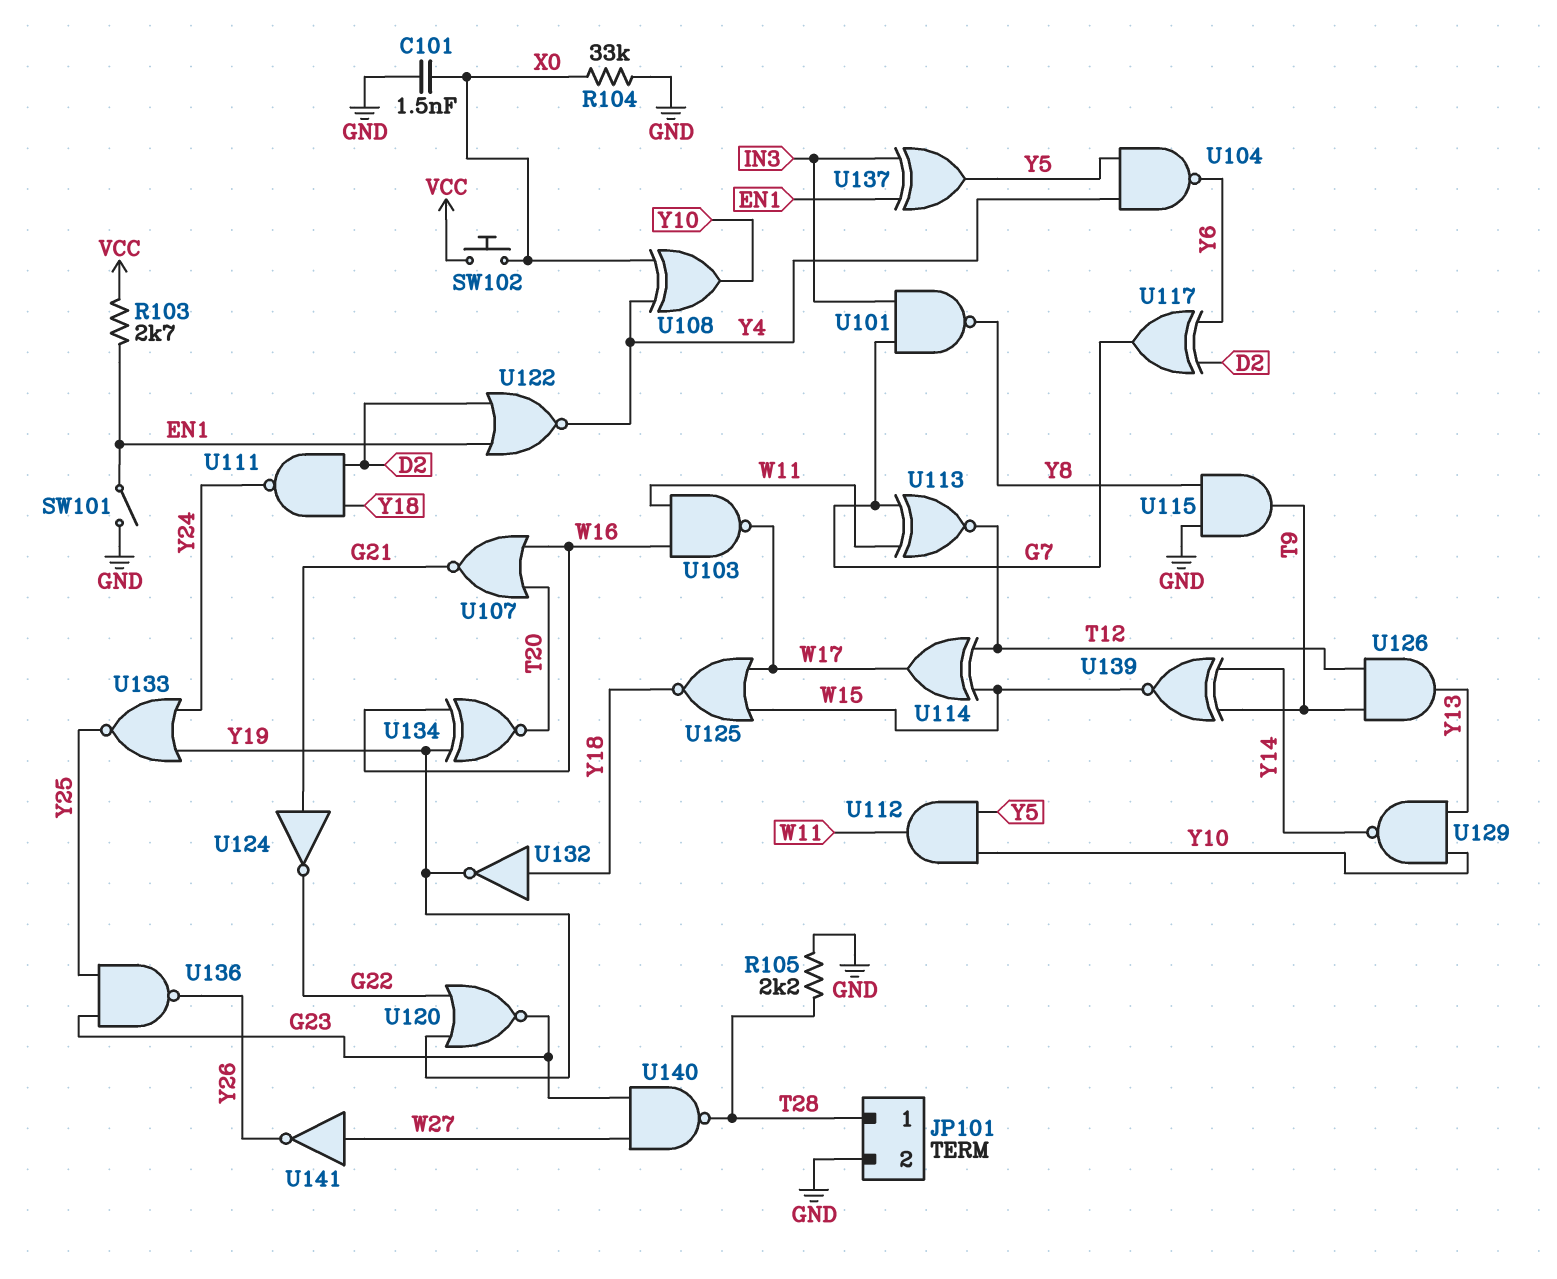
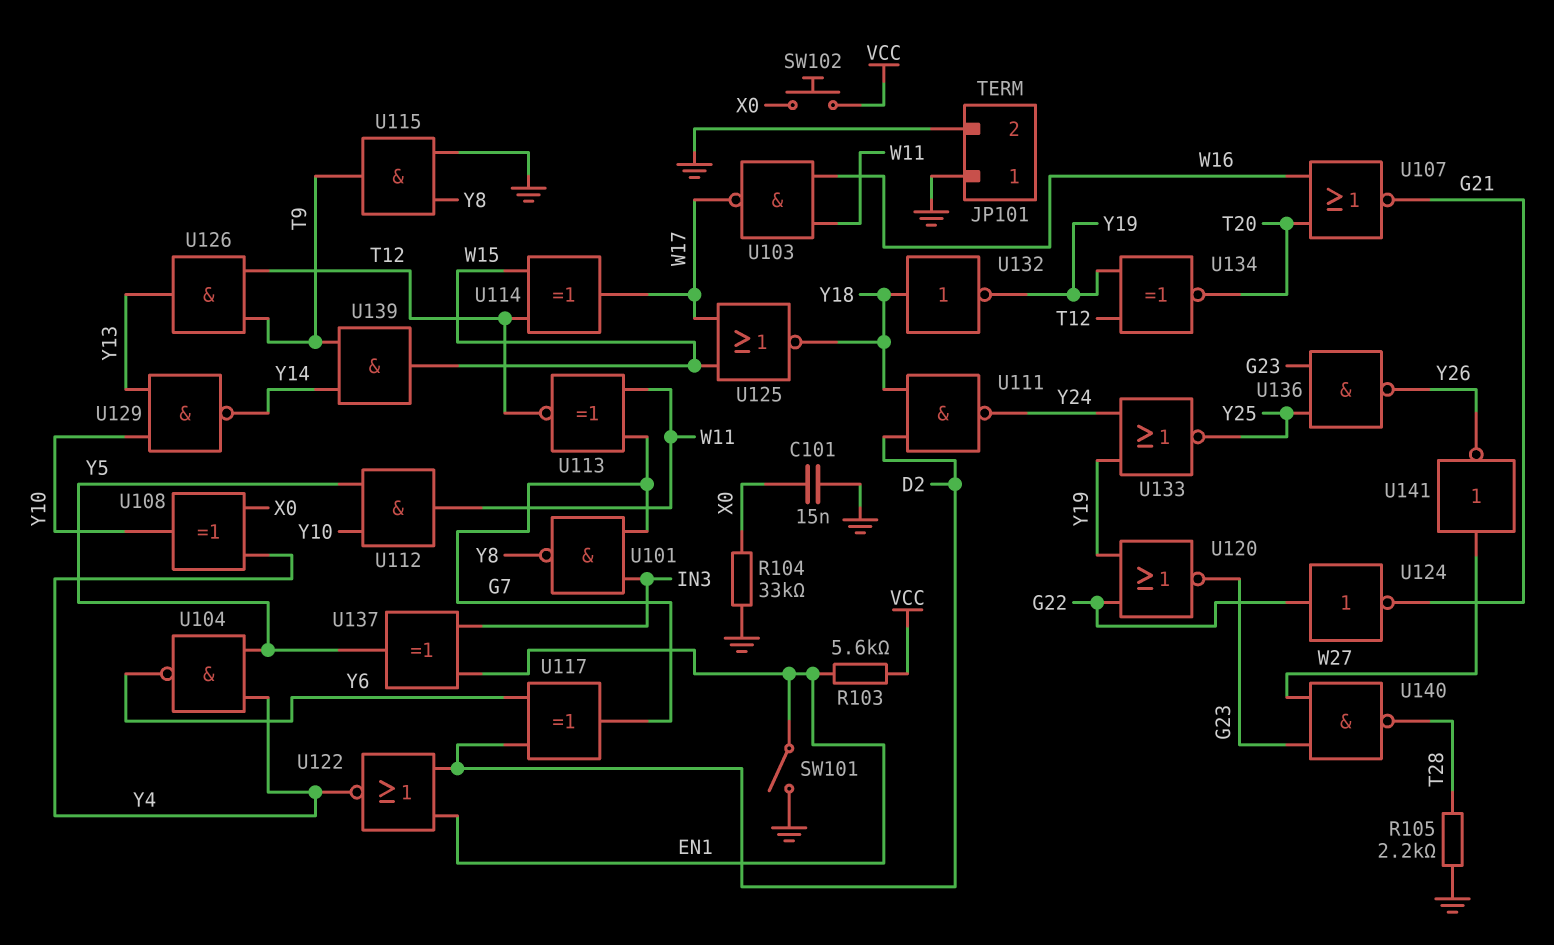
C101: 1.5nF (GND, X0) -> 15nF (GND, X0)
JP101 pin 1: T28 -> GND
R103: 2.7k (EN1, VCC) -> 5.6k (EN1, VCC)
U124: NOT (in G21, out G22) -> NOT (in G22, out G21)
U134: XNOR (in W16, in Y19, out T20) -> XNOR (in T12, in Y19, out T20)
U139: XNOR (in T9, in Y14, out W15) -> AND (in T9, in Y14, out W15)

